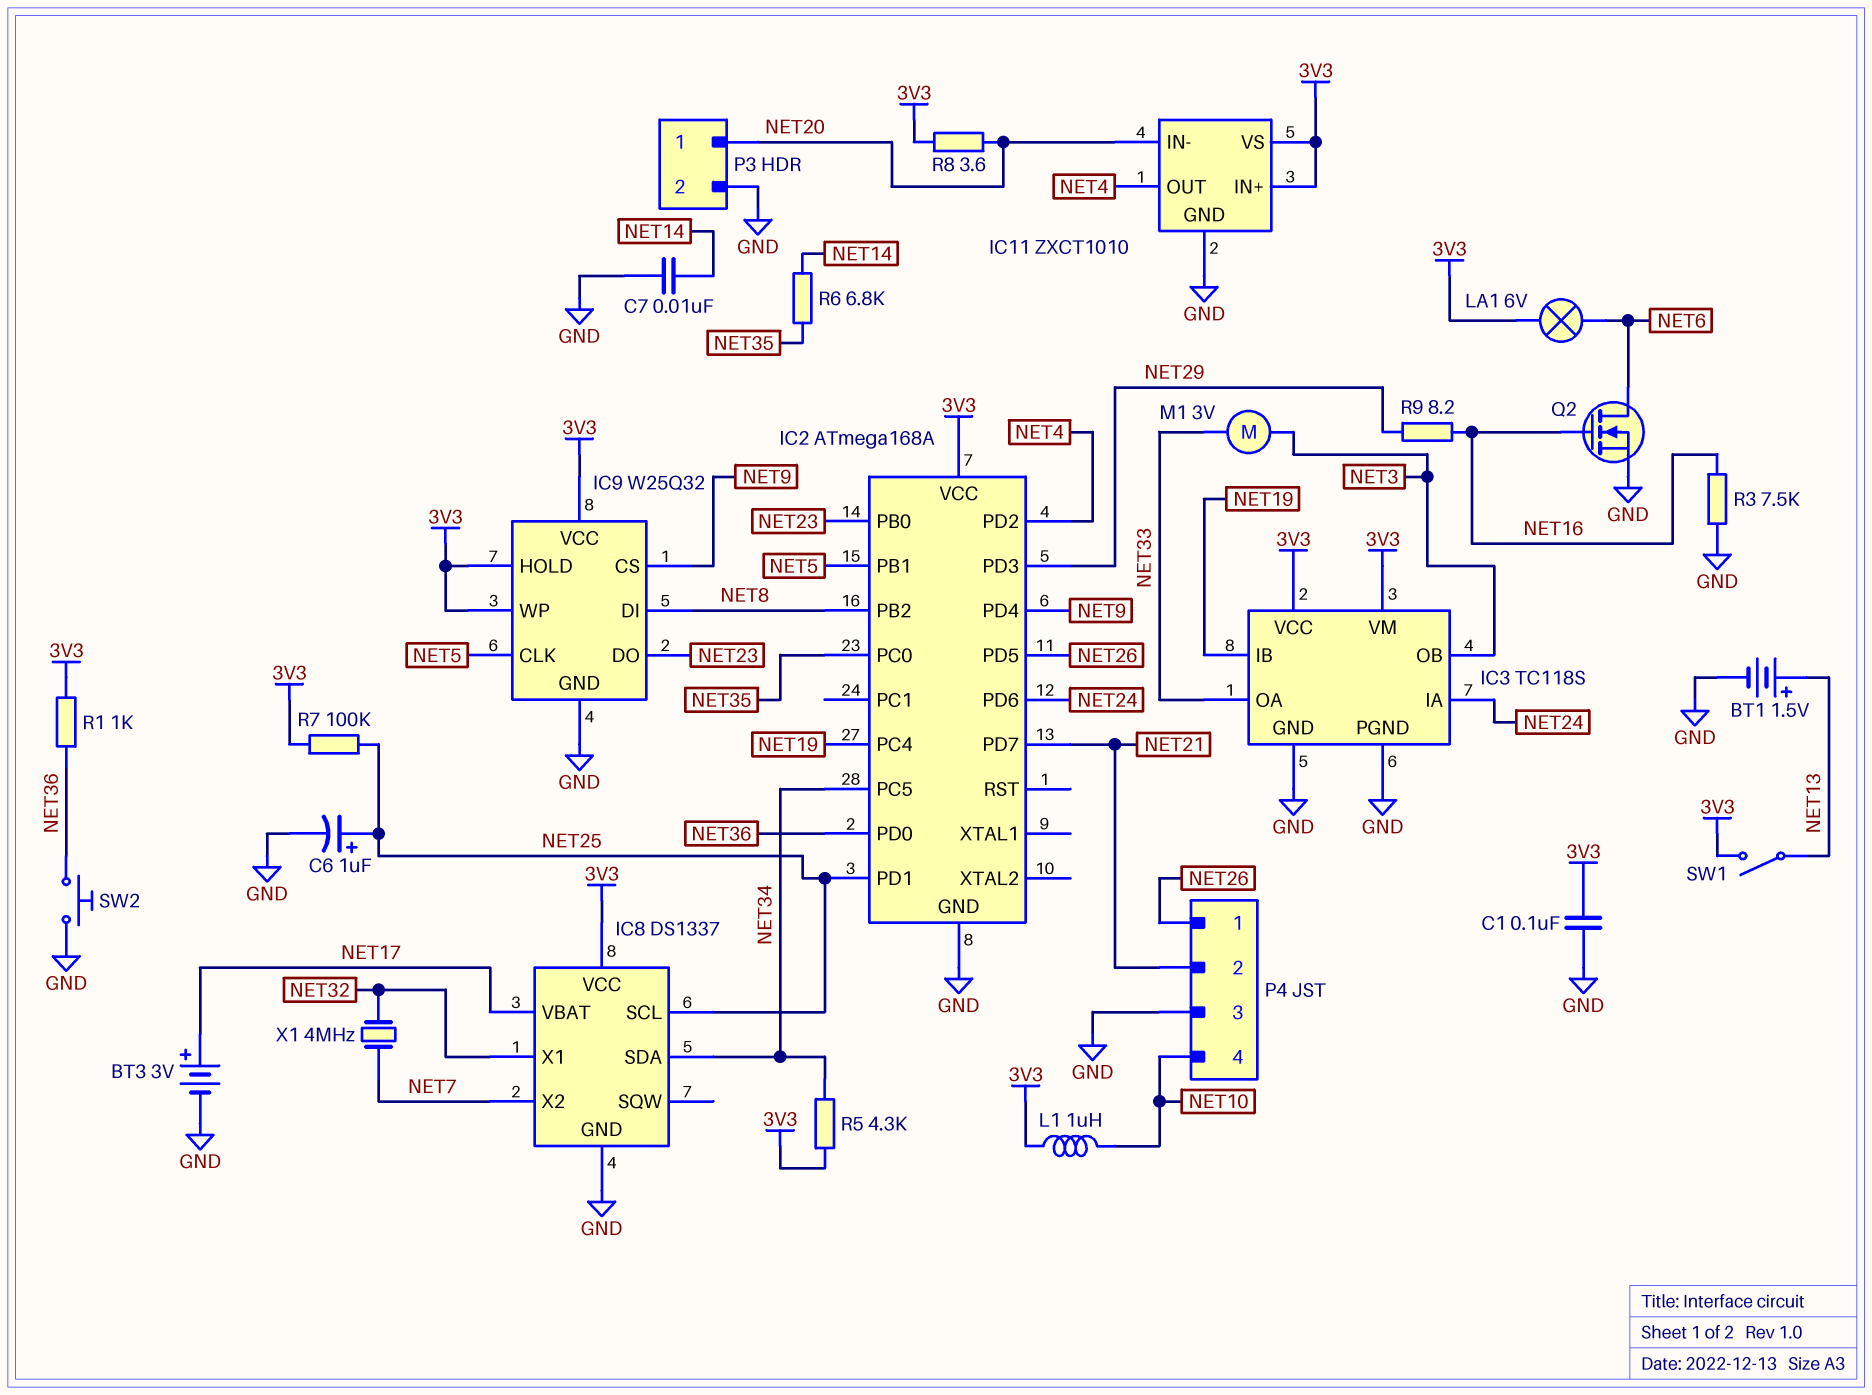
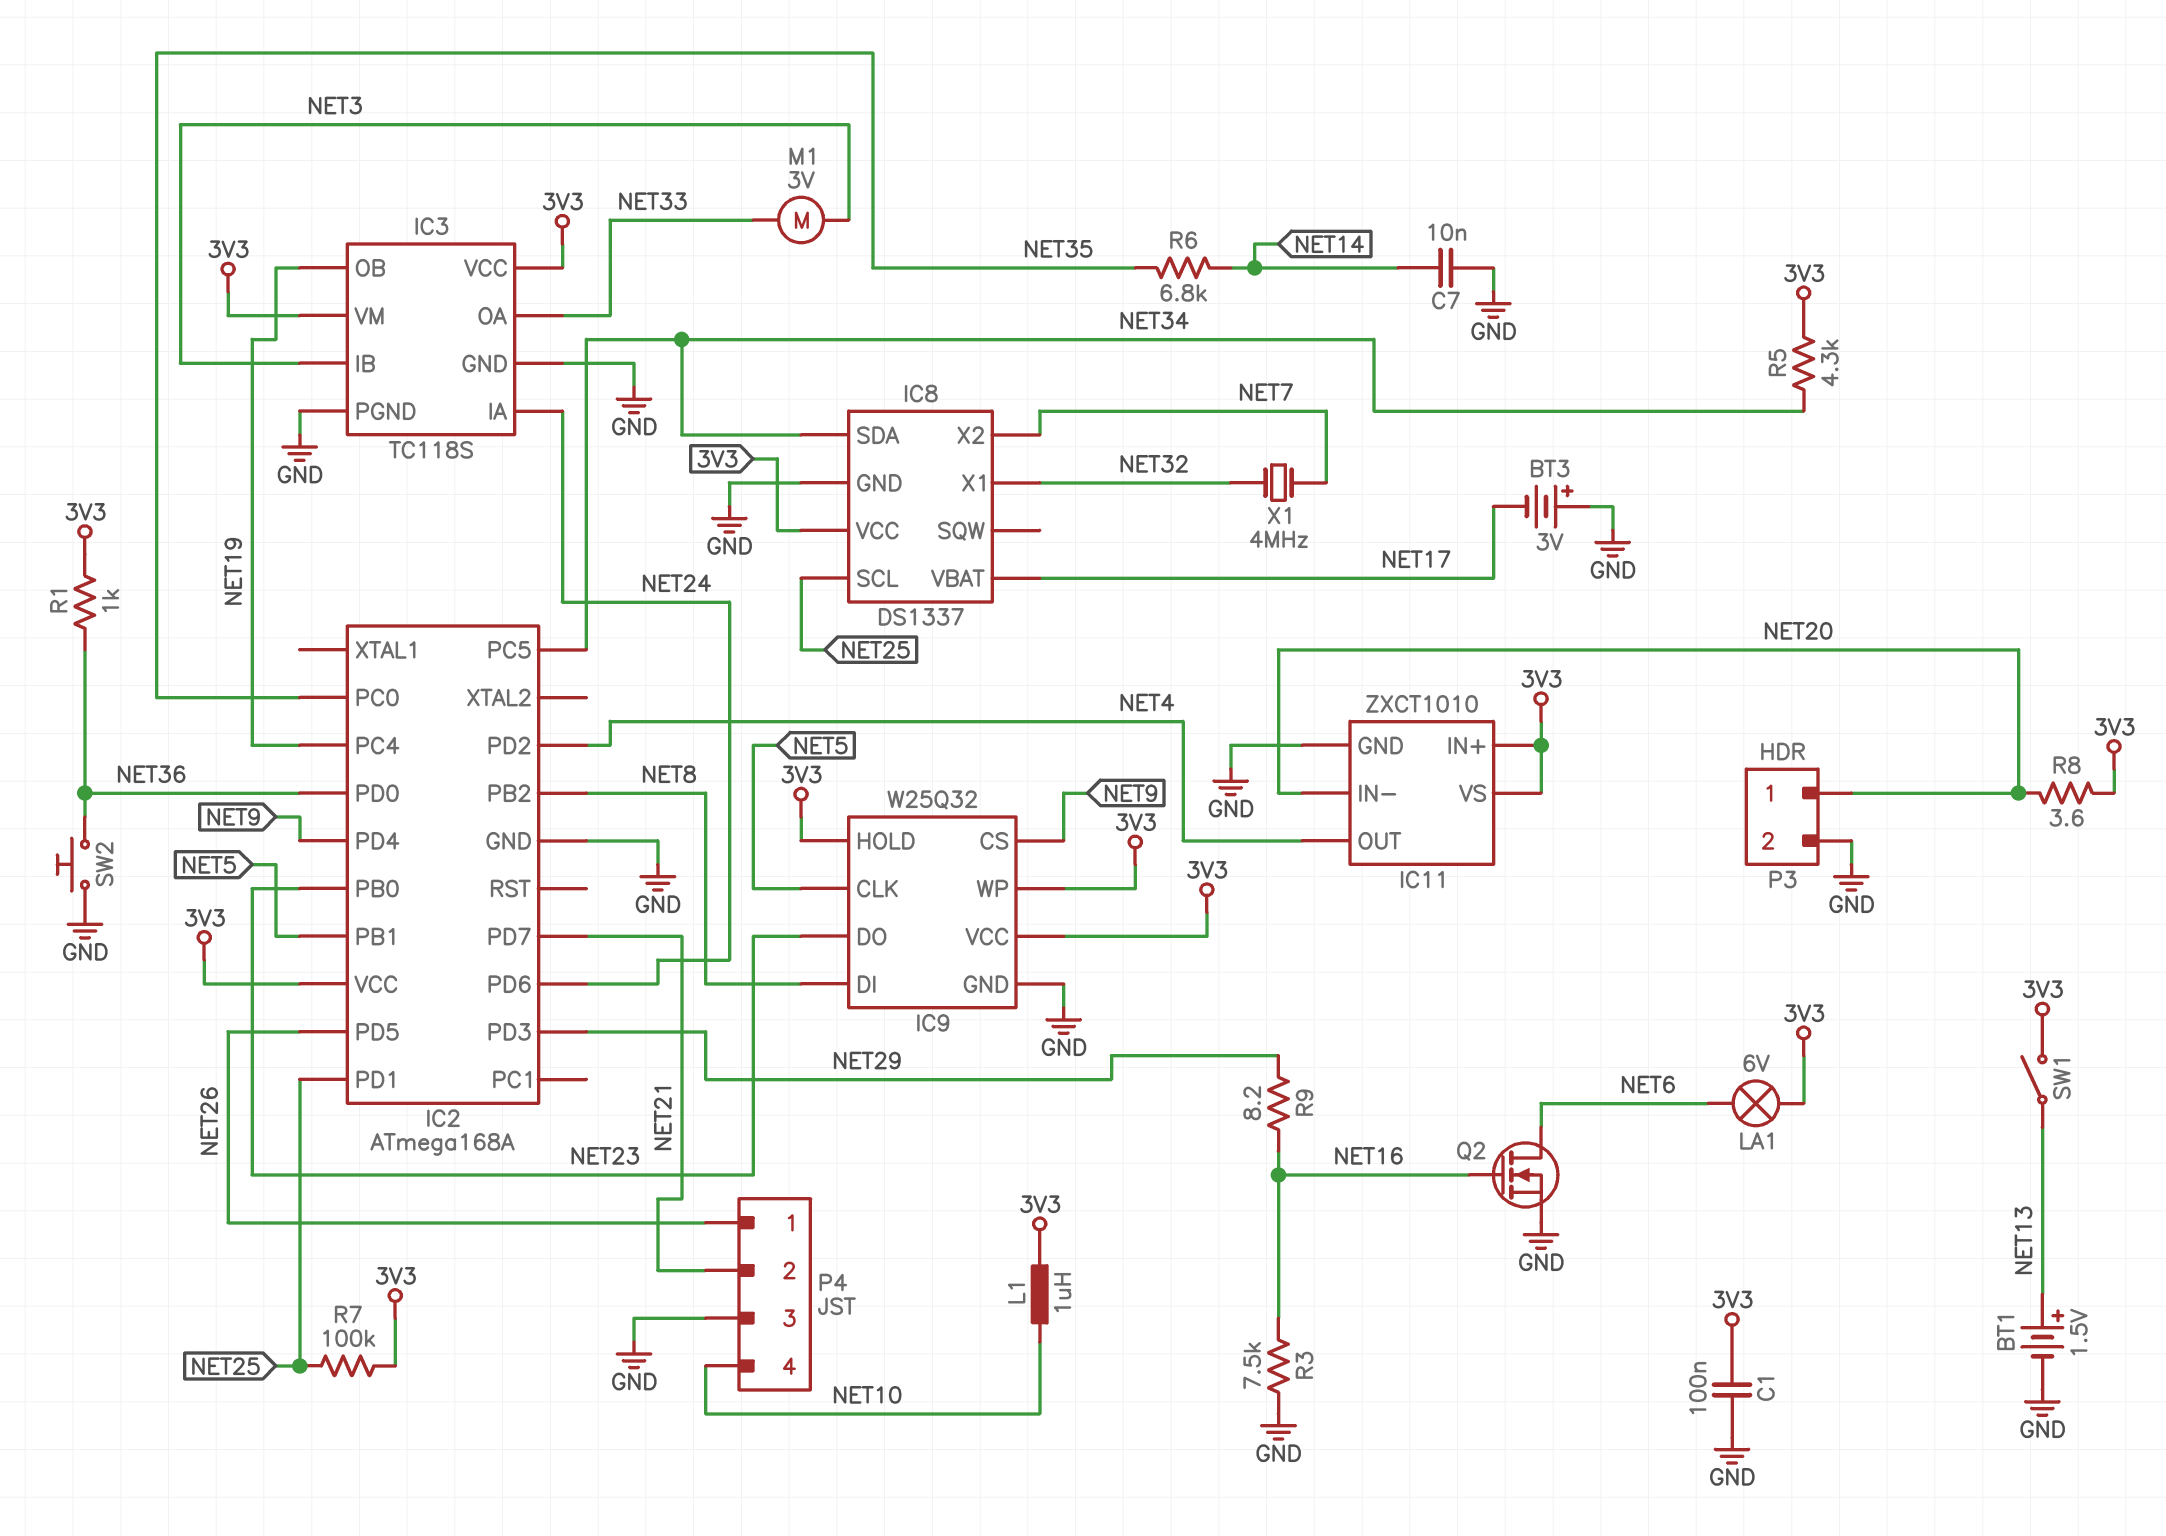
BT3: 3V (plus NET17, minus GND) -> 3V (plus GND, minus NET17)
C6: 1uF (plus NET25, minus GND) -> none
IC3 pin IB: NET19 -> NET3
IC3 pin OB: NET3 -> NET19

